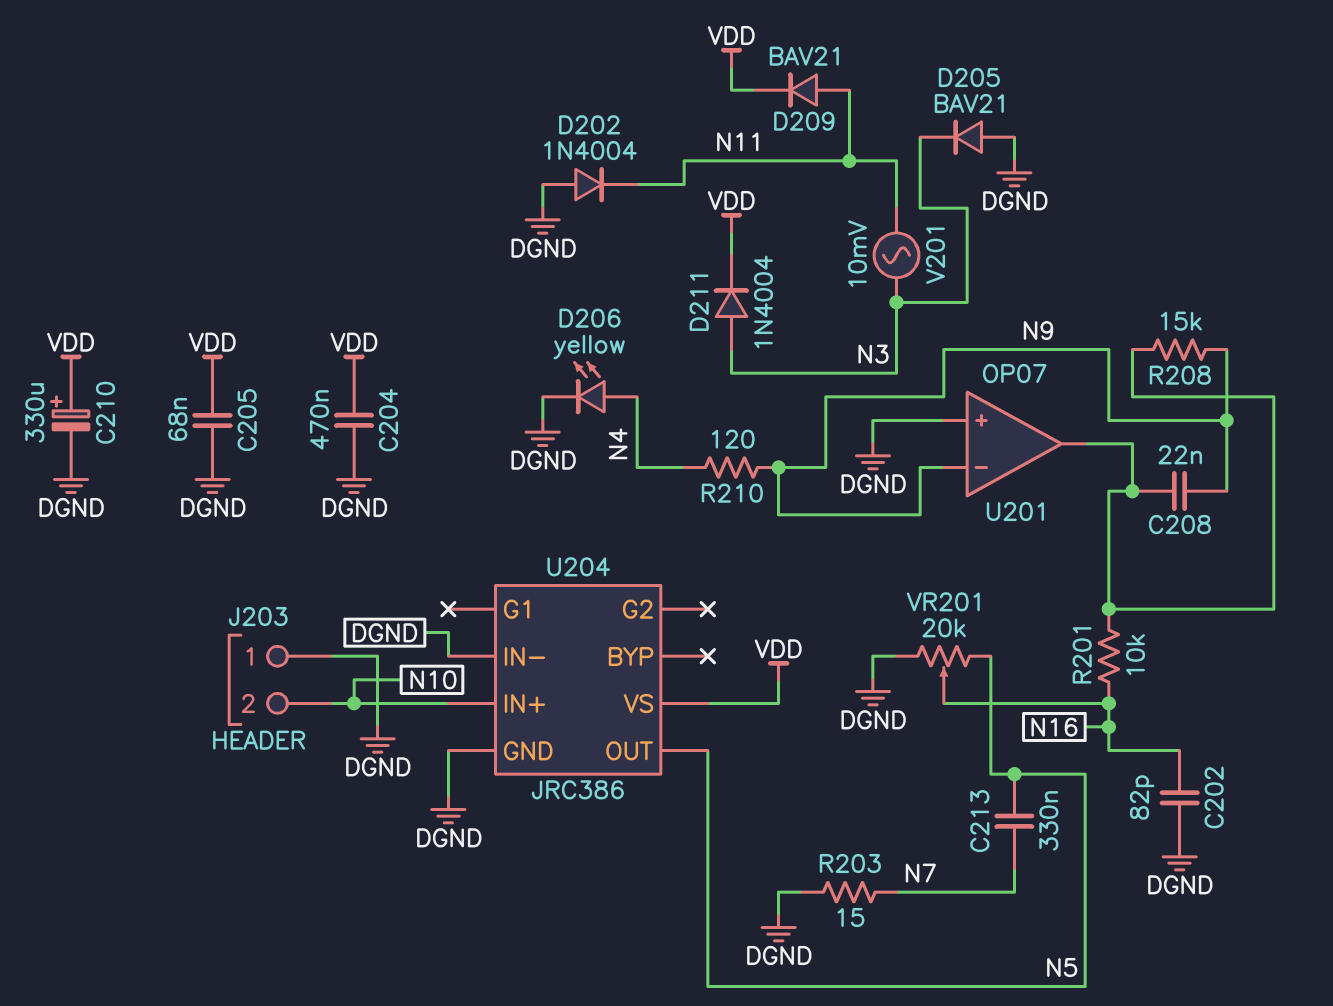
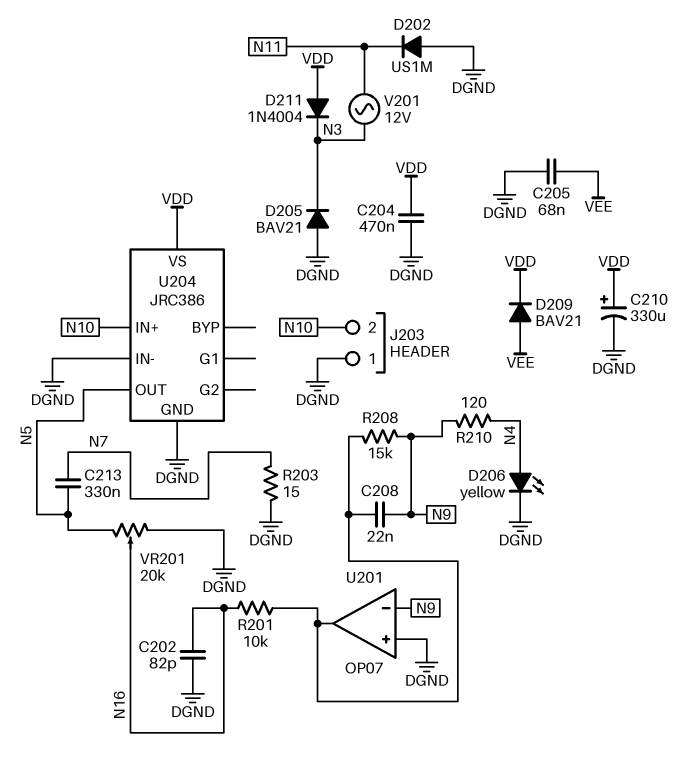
C205: 68nF (DGND, VDD) -> 68nF (DGND, VEE)
D202: diode 1N4004 (A DGND, K N11) -> diode US1M (A DGND, K N11)
D209: diode BAV21 (A N11, K VDD) -> diode BAV21 (A VEE, K VDD)
D211: diode 1N4004 (A N3, K VDD) -> diode 1N4004 (A VDD, K N3)
V201: AC 10mV (N3, N11) -> AC 12V (N3, N11)

